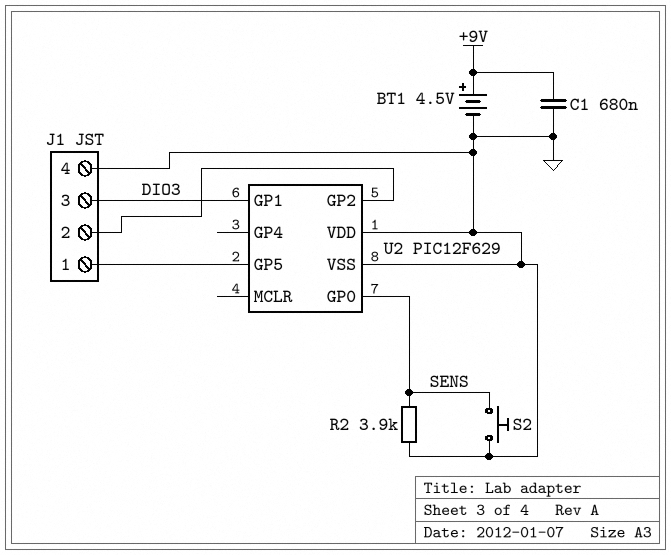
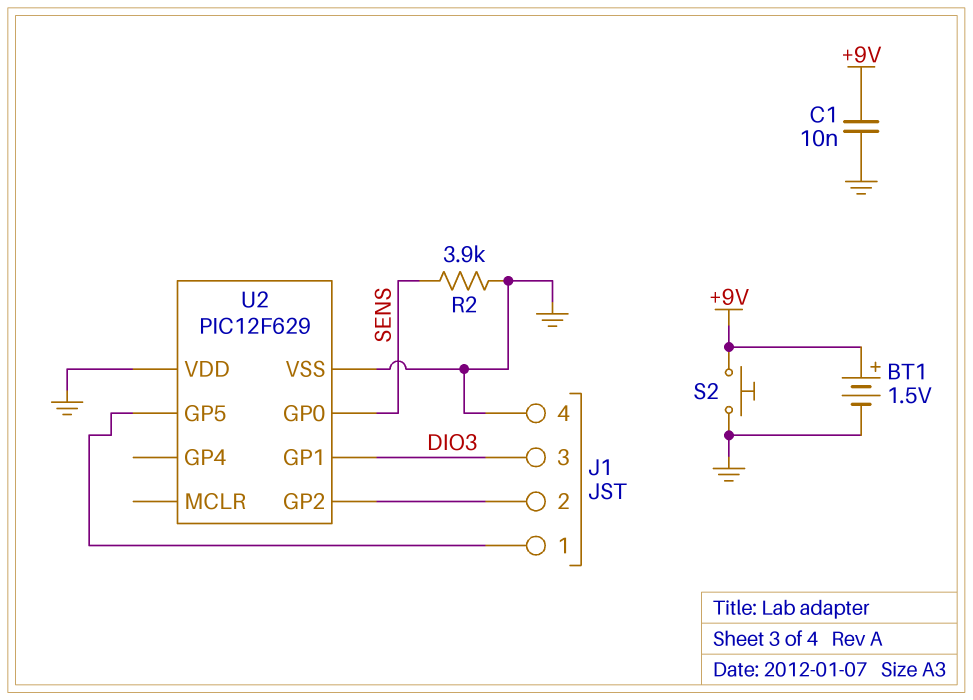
BT1: 4.5V (plus +9V, minus GND) -> 1.5V (plus +9V, minus GND)
C1: 680nF (+9V, GND) -> 10nF (+9V, GND)
S2: button (GND, SENS) -> button (+9V, GND)

